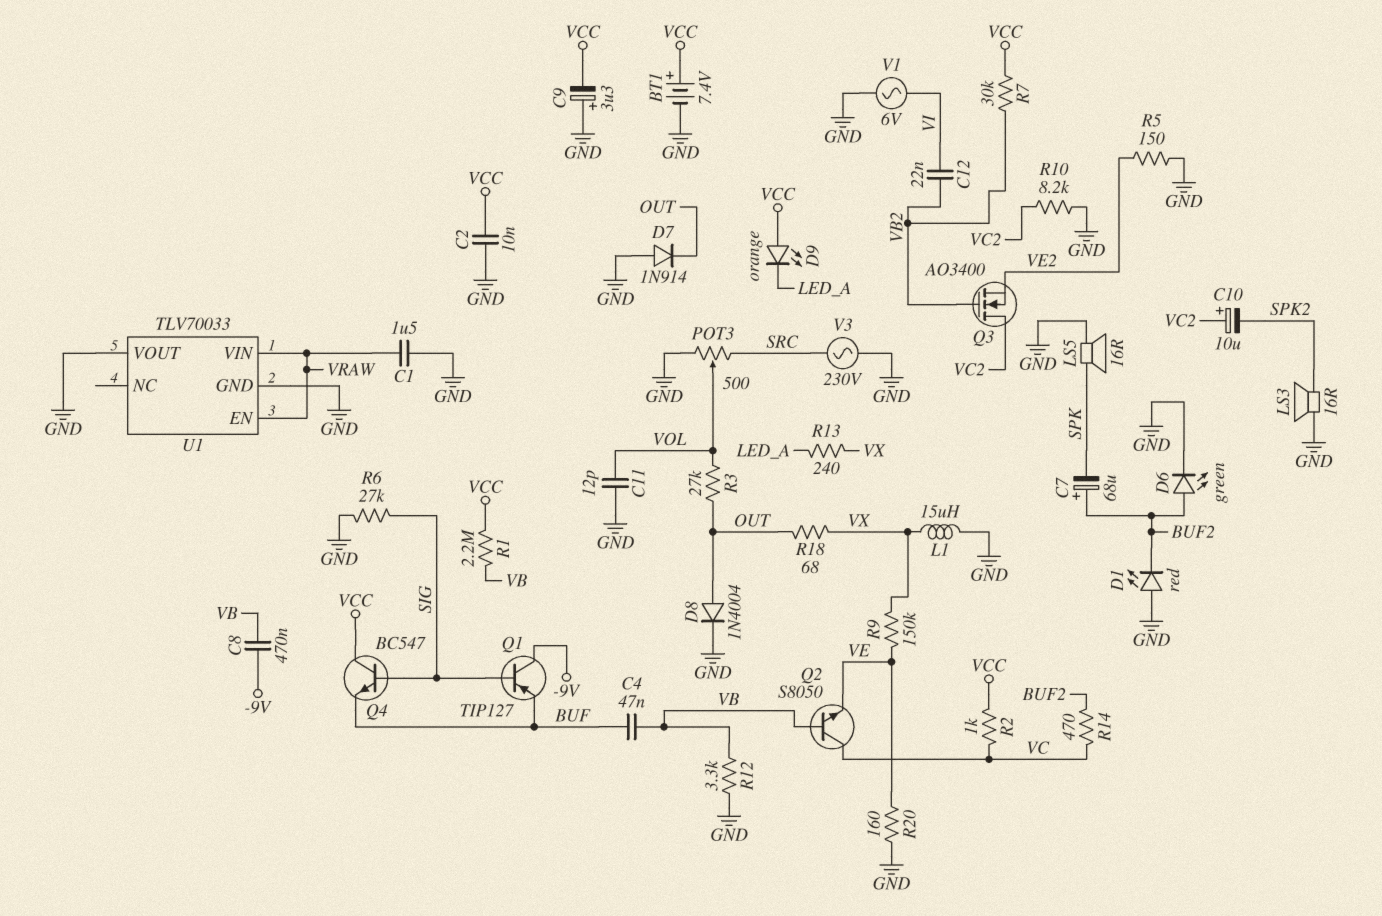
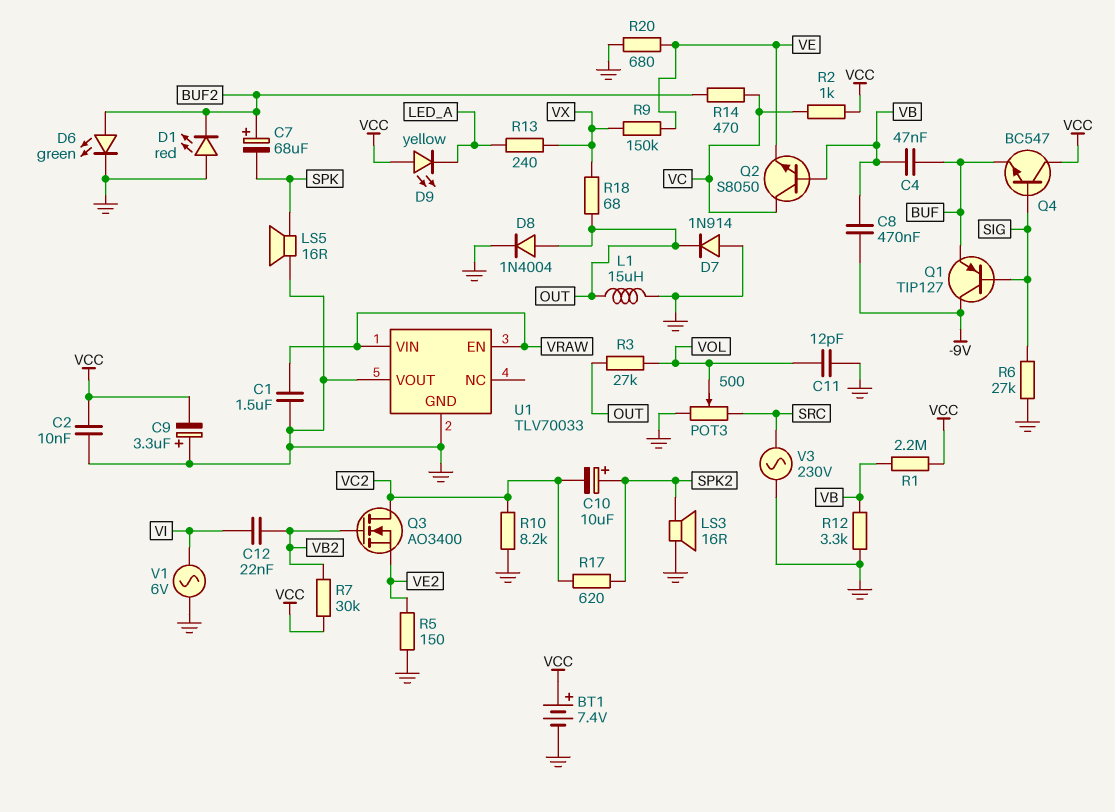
C10: 10uF (plus VC2, minus SPK2) -> 10uF (plus SPK2, minus VC2)
D9: LED orange (A VCC, K LED_A) -> LED yellow (A VCC, K LED_A)
L1: 15uH (GND, VX) -> 15uH (GND, OUT)
R17: none -> 620 (SPK2, VC2)
R20: 160 (GND, VE) -> 680 (GND, VE)

